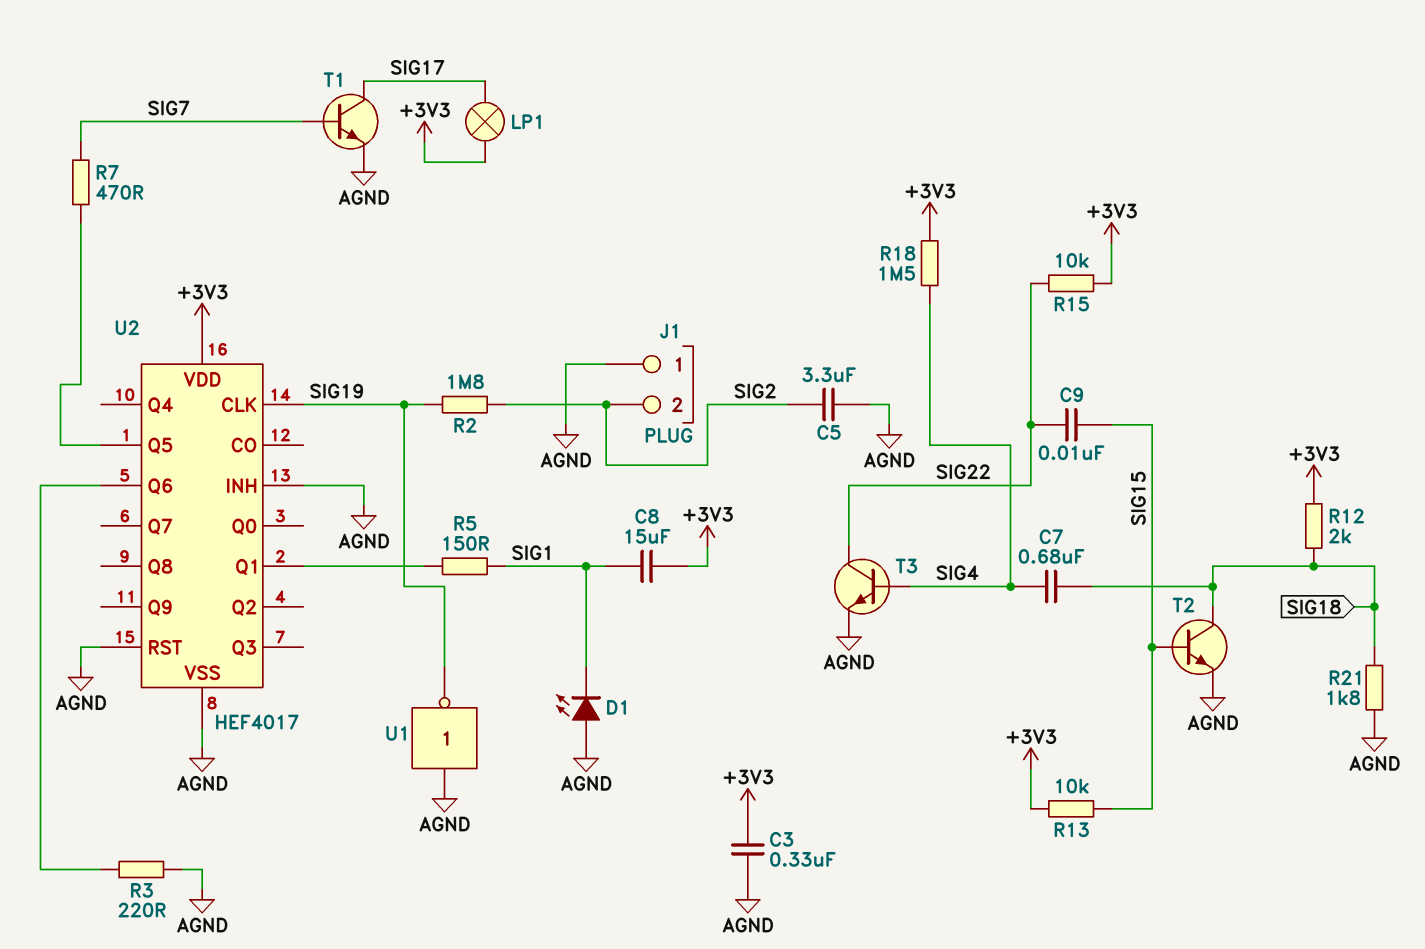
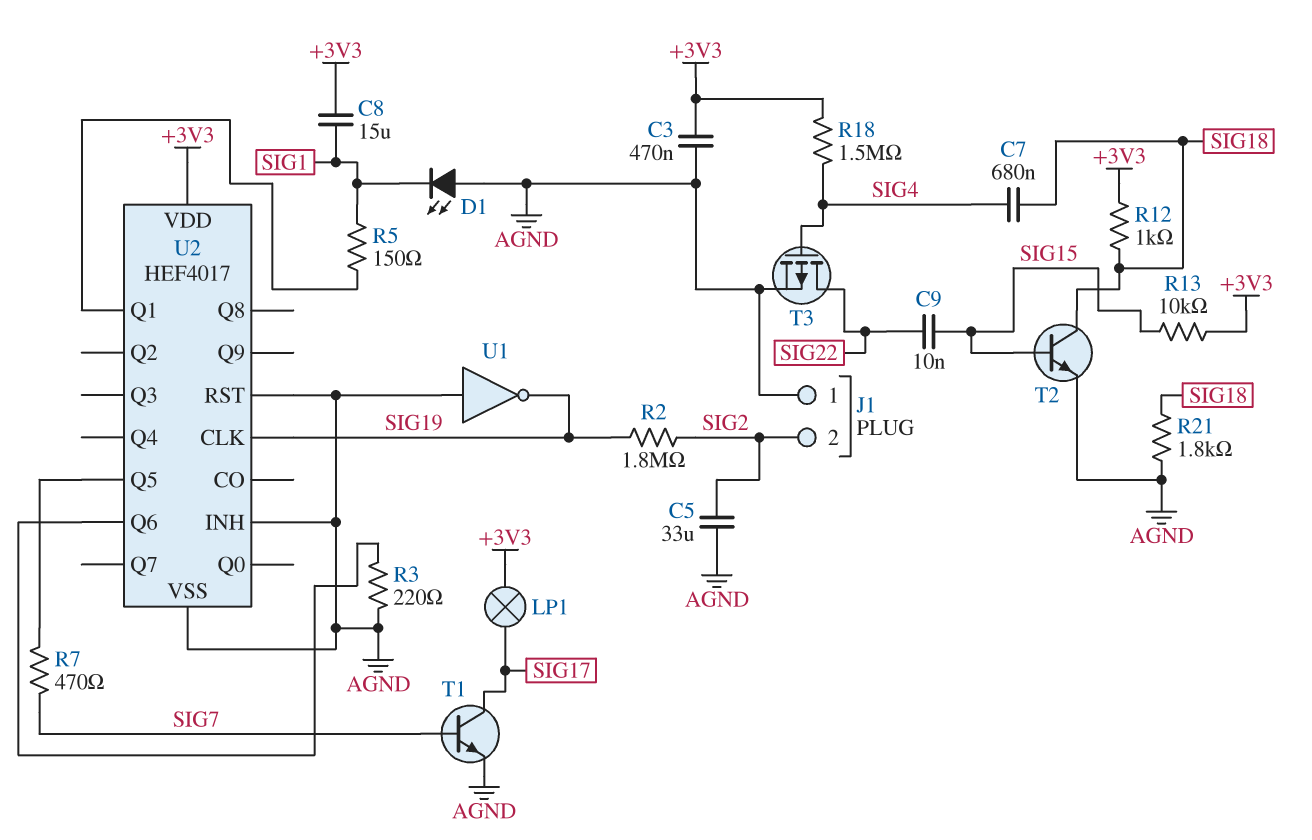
C3: 330nF (+3V3, AGND) -> 470nF (+3V3, AGND)
C5: 3.3uF (AGND, SIG2) -> 33uF (AGND, SIG2)
R12: 2k (+3V3, SIG18) -> 1k (+3V3, SIG18)
R15: 10k (+3V3, SIG22) -> none
T3: NPN (B SIG4, C SIG22, E AGND) -> PMOS (G SIG4, D SIG22, S AGND)

